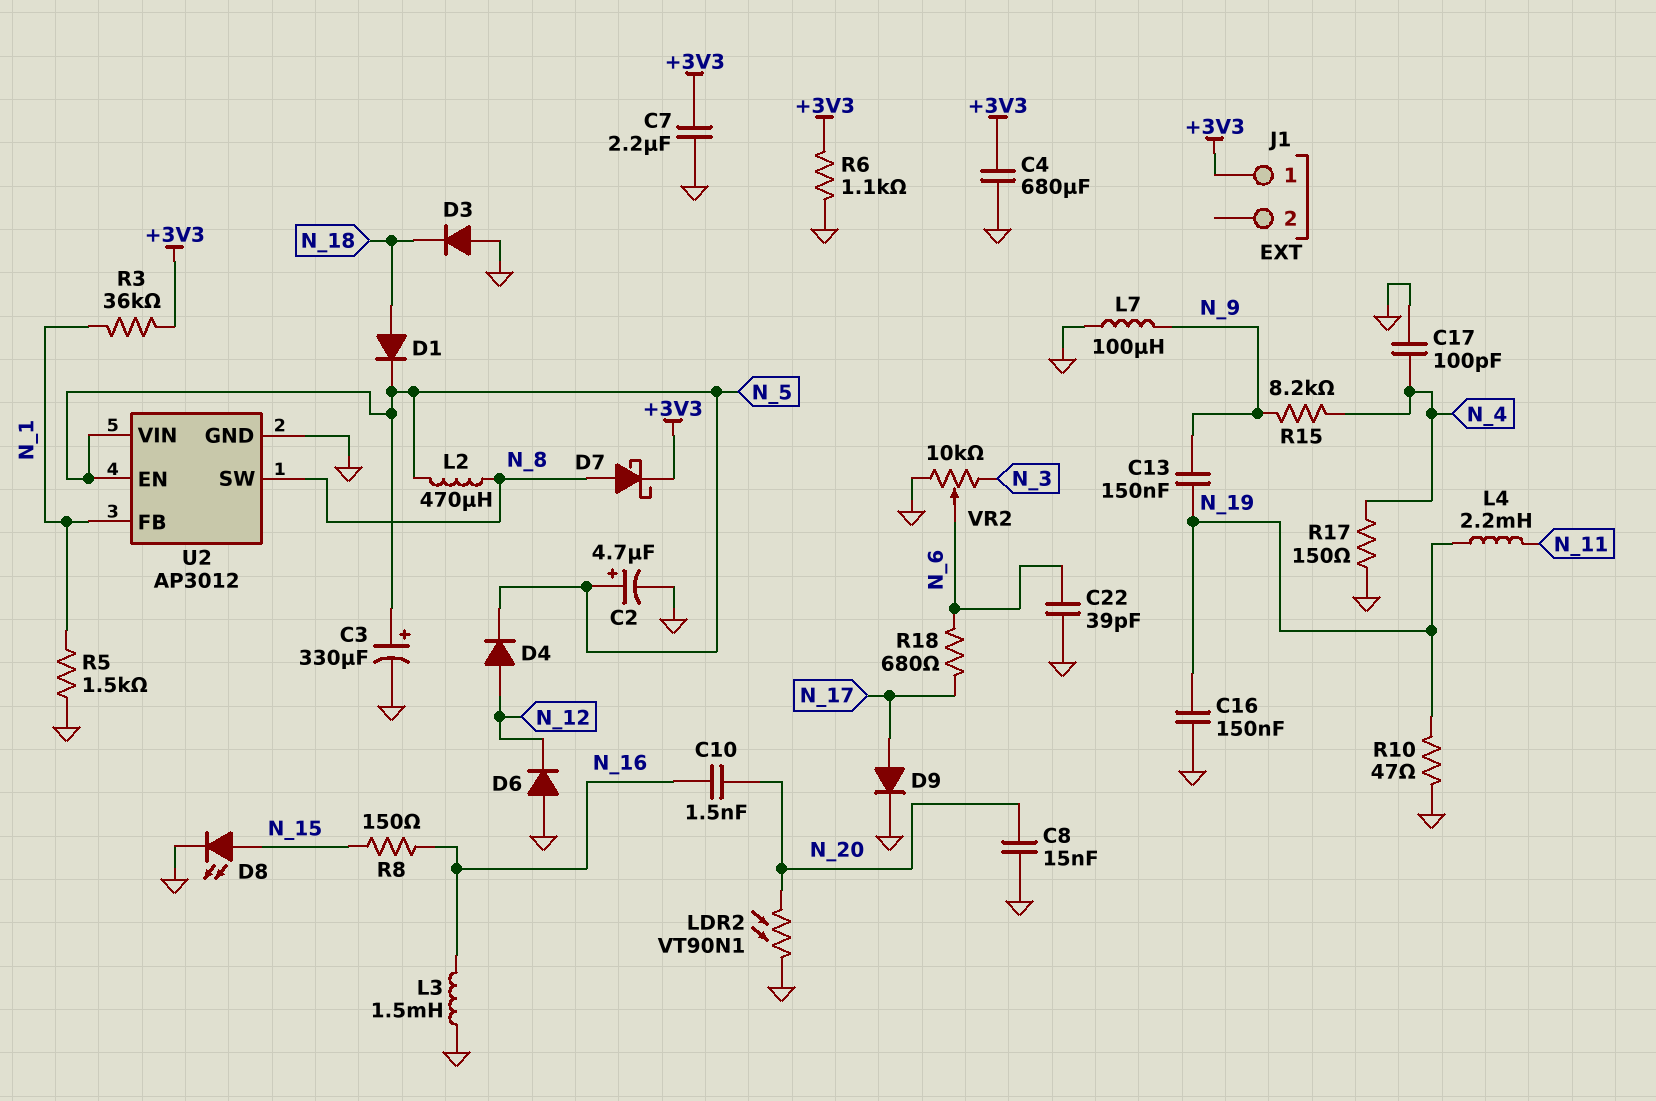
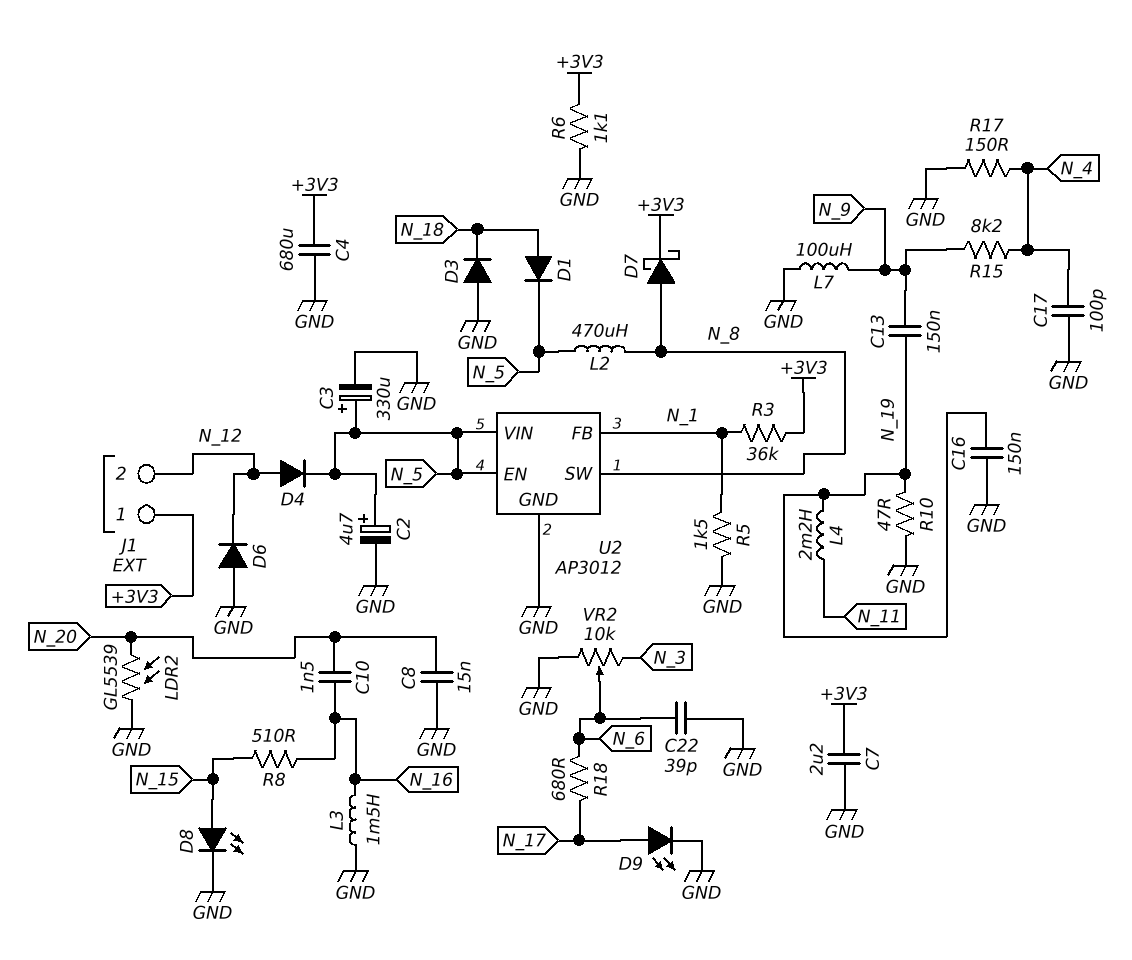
D9: diode (A N_17, K GND) -> LED (A N_17, K GND)
J1 pin 2: none -> N_12
LDR2: VT90N1 (GND, N_20) -> GL5539 (GND, N_20)
R8: 150 (N_15, N_16) -> 510 (N_15, N_16)

